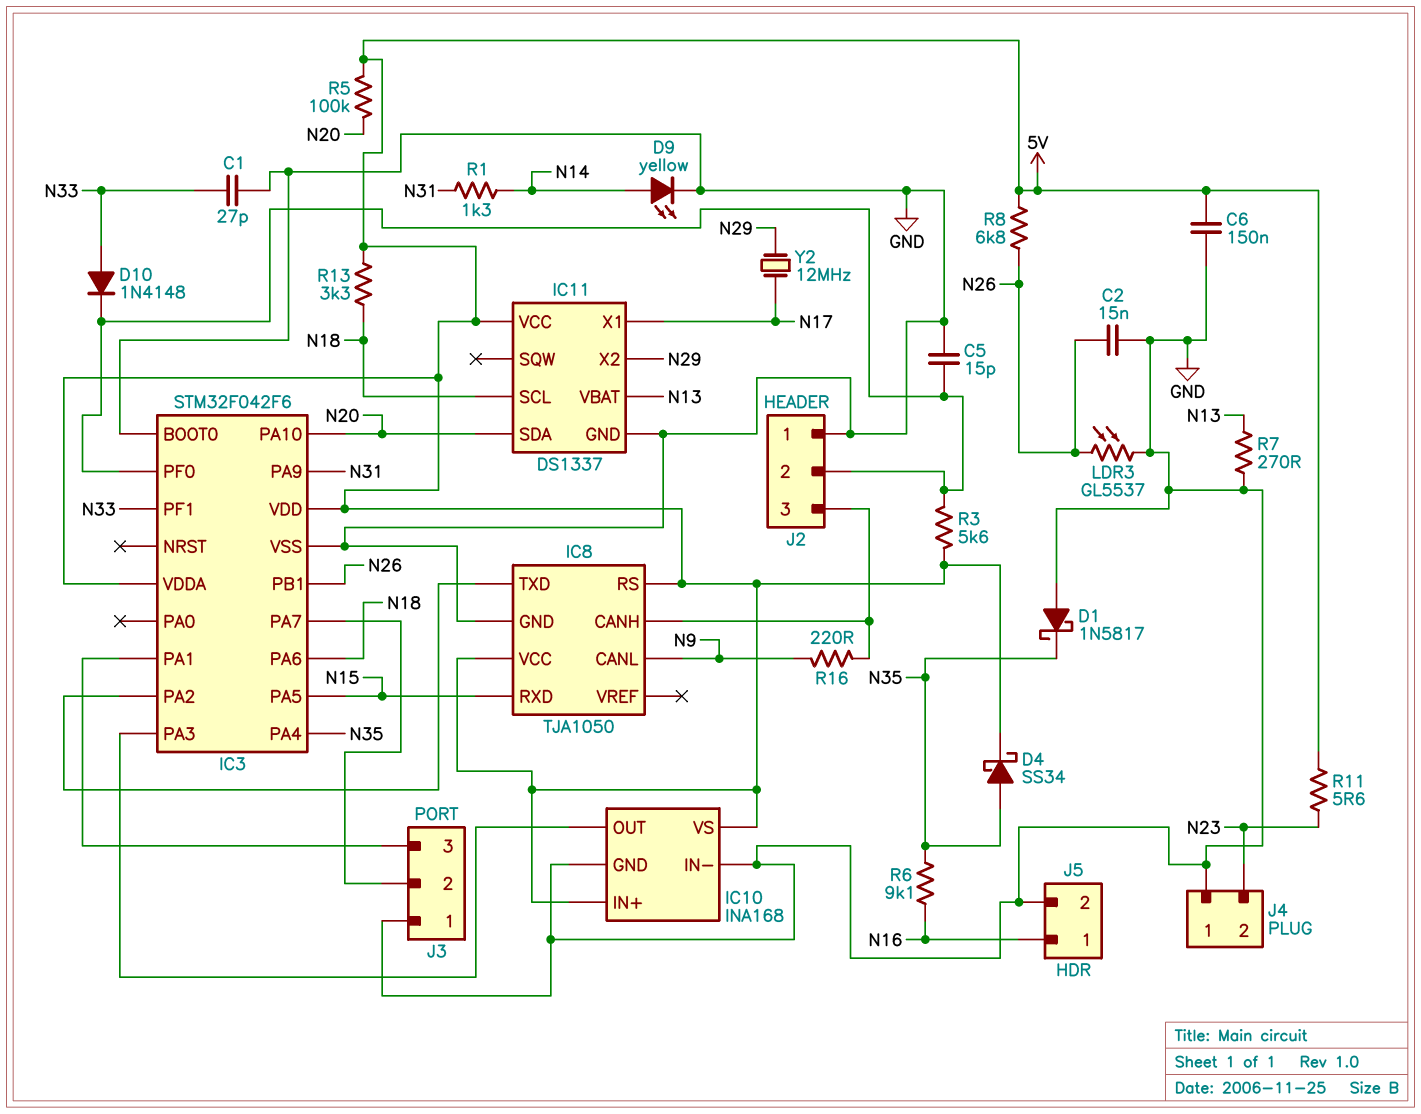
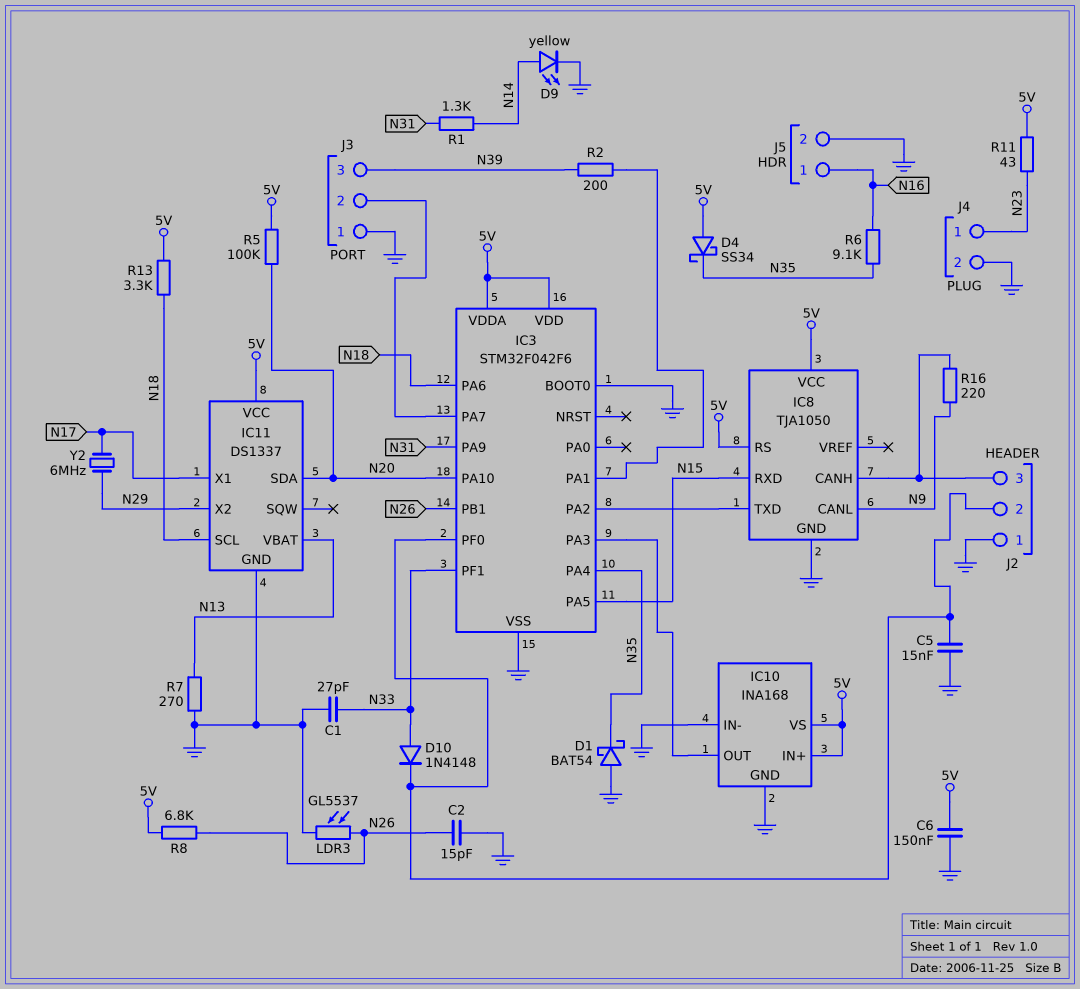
C2: 15nF (GND, N26) -> 15pF (GND, N26)
C5: 15pF (GND, IC3/PF0) -> 15nF (GND, IC3/PF0)
D1: schottky 1N5817 (A GND, K N35) -> schottky BAT54 (A GND, K N35)
D4: schottky SS34 (A N35, K 5V) -> schottky SS34 (A 5V, K N35)
J3 pin 3: IC3/PA1 -> N39
J4 pin 1: GND -> N23
J4 pin 2: N23 -> GND
R2: none -> 200 (IC3/PA1, N39)
R3: 5.6k (5V, IC3/PF0) -> none
R11: 5.6 (5V, N23) -> 43 (5V, N23)
Y2: 12MHz (N17, N29) -> 6MHz (N17, N29)

